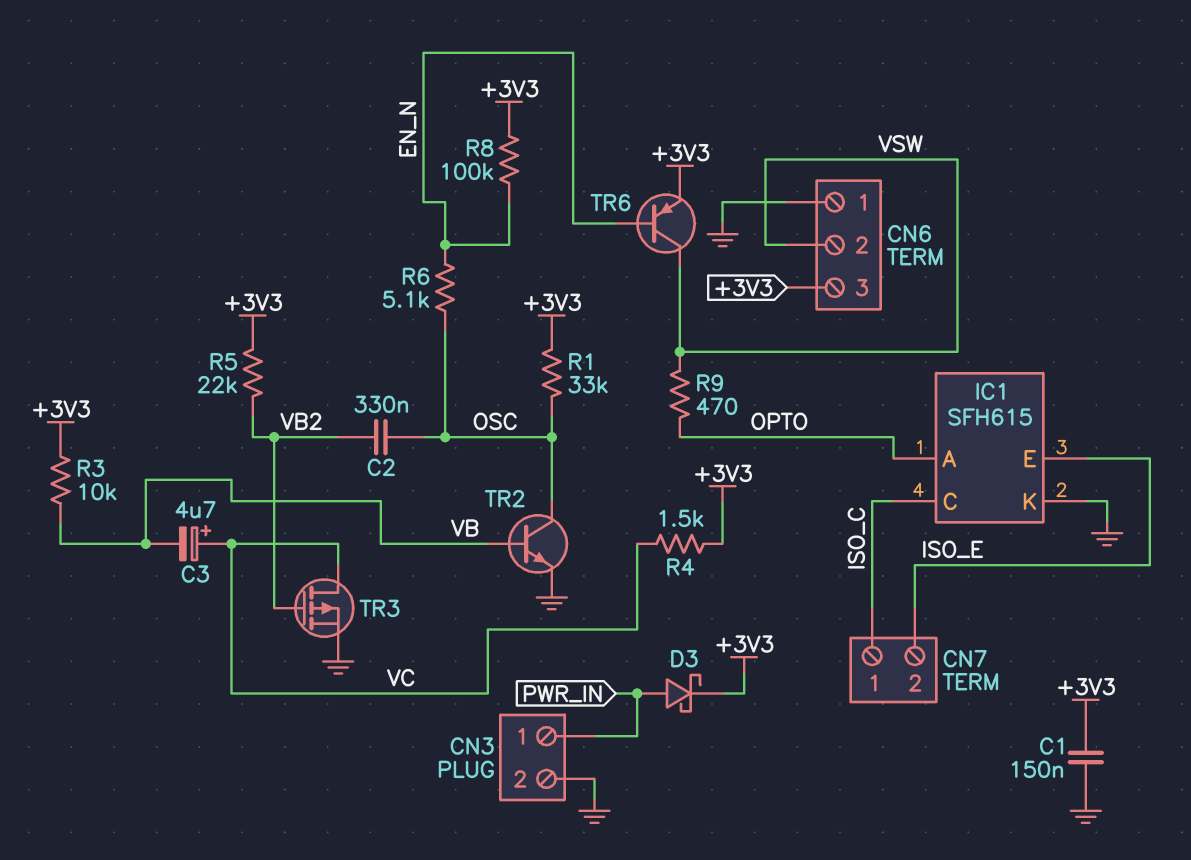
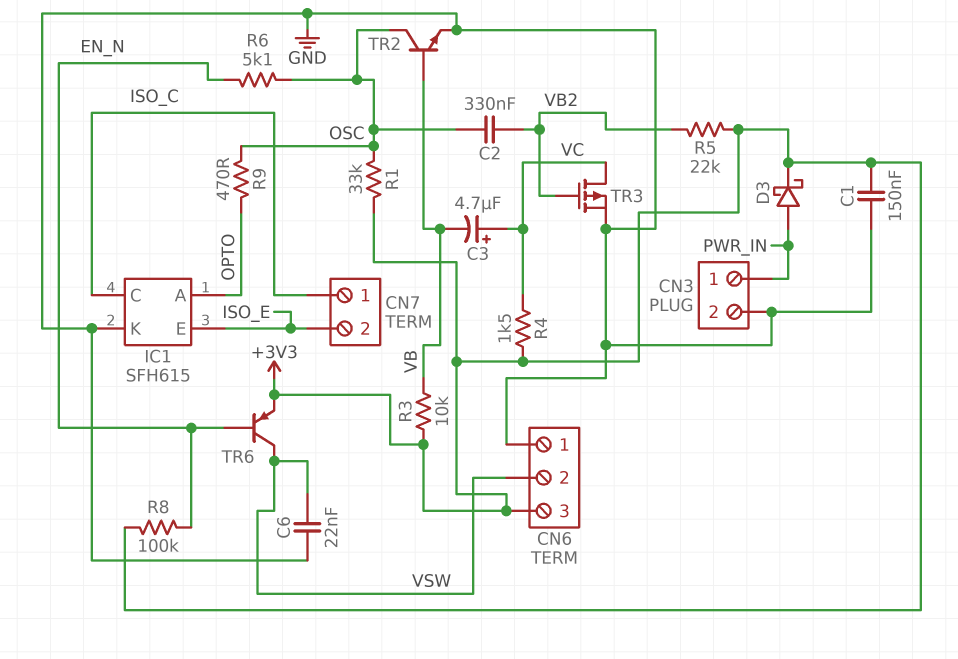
C6: none -> 22nF (GND, VSW)
R9: 470 (OPTO, VSW) -> 470 (OPTO, OSC)

